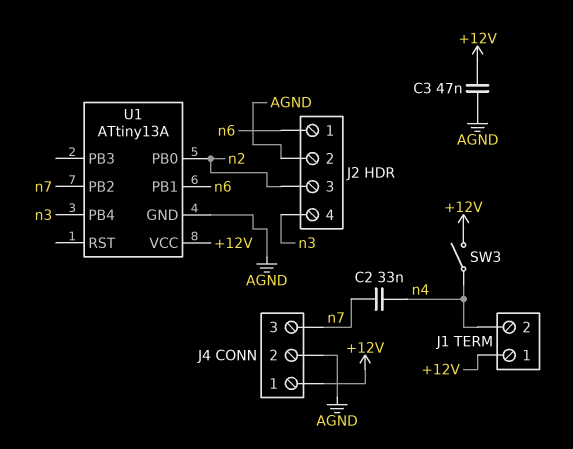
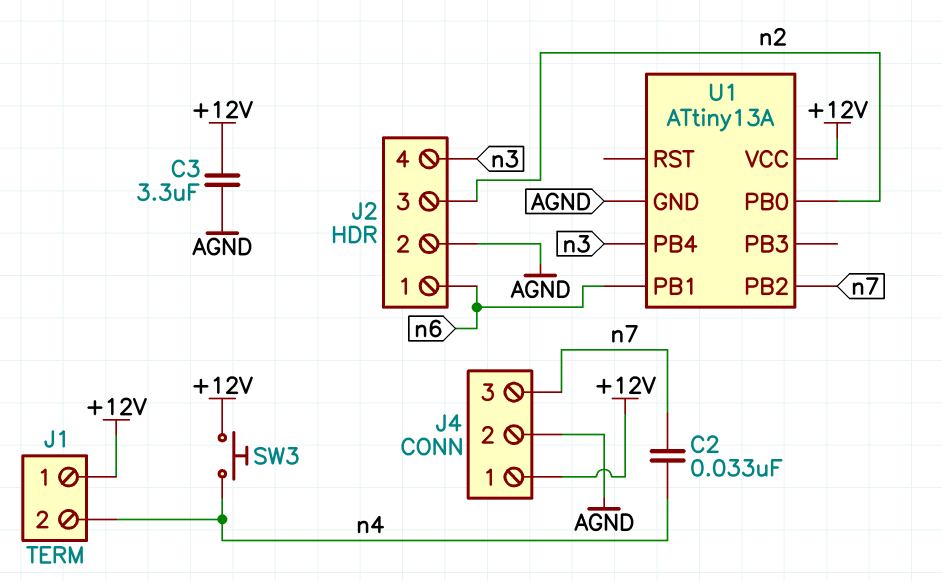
C3: 47nF (+12V, AGND) -> 3.3uF (+12V, AGND)
SW3: switch (+12V, n4) -> button (+12V, n4)

